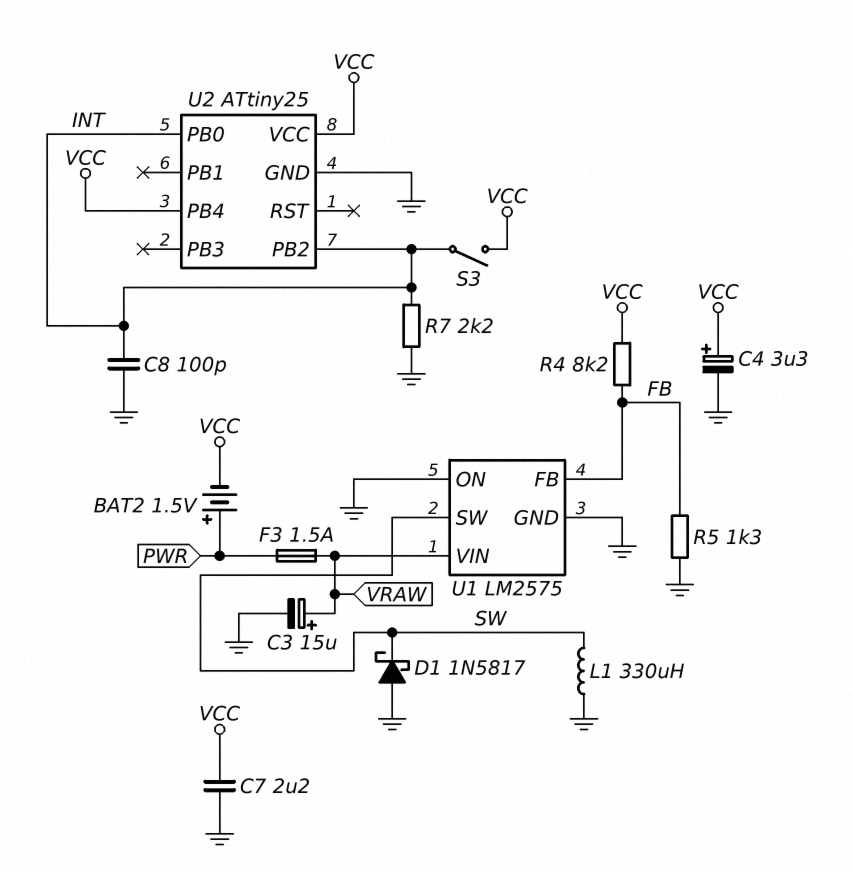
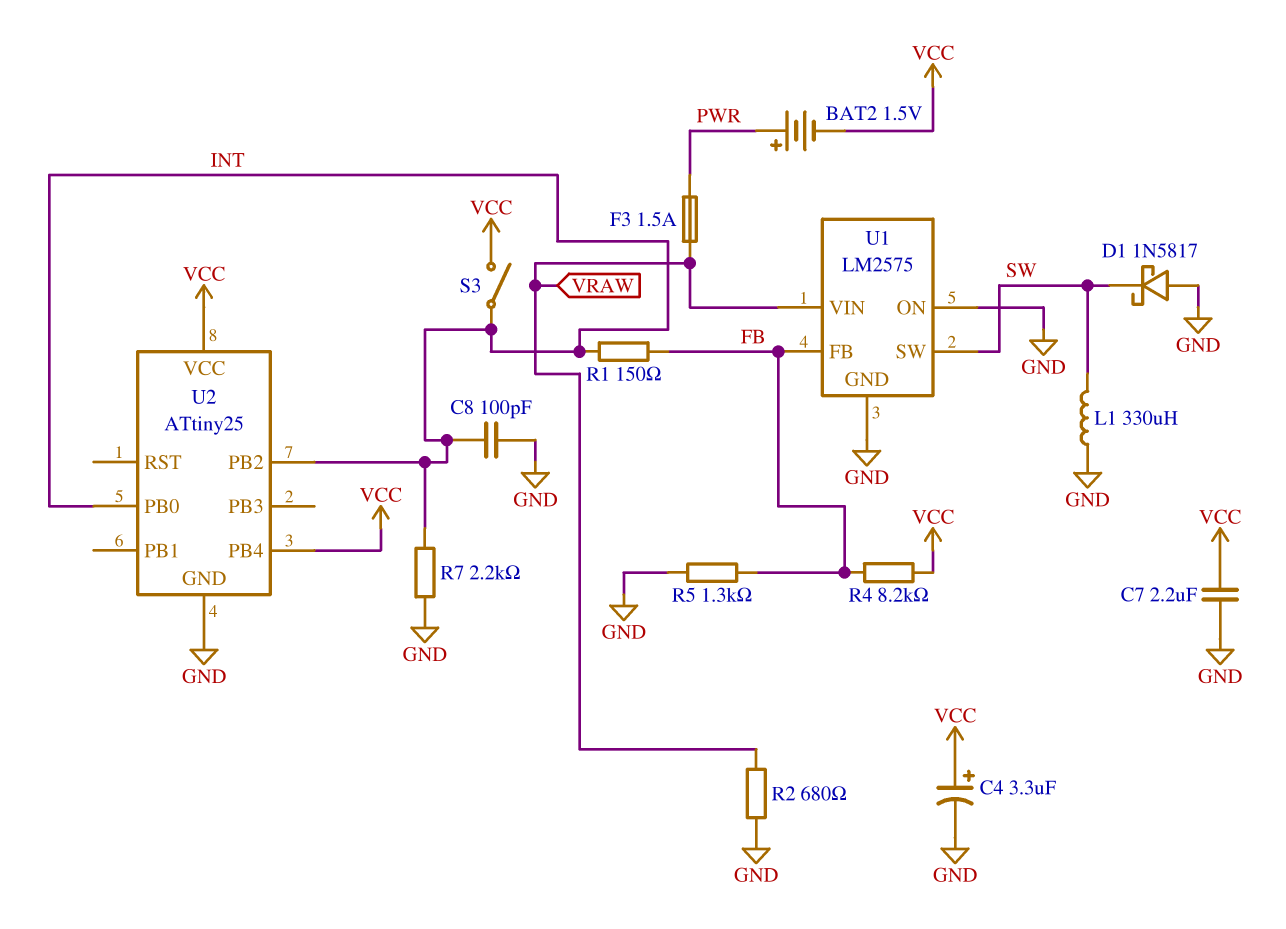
C3: 15uF (plus VRAW, minus GND) -> none
R1: none -> 150 (FB, INT)
R2: none -> 680 (GND, VRAW)

